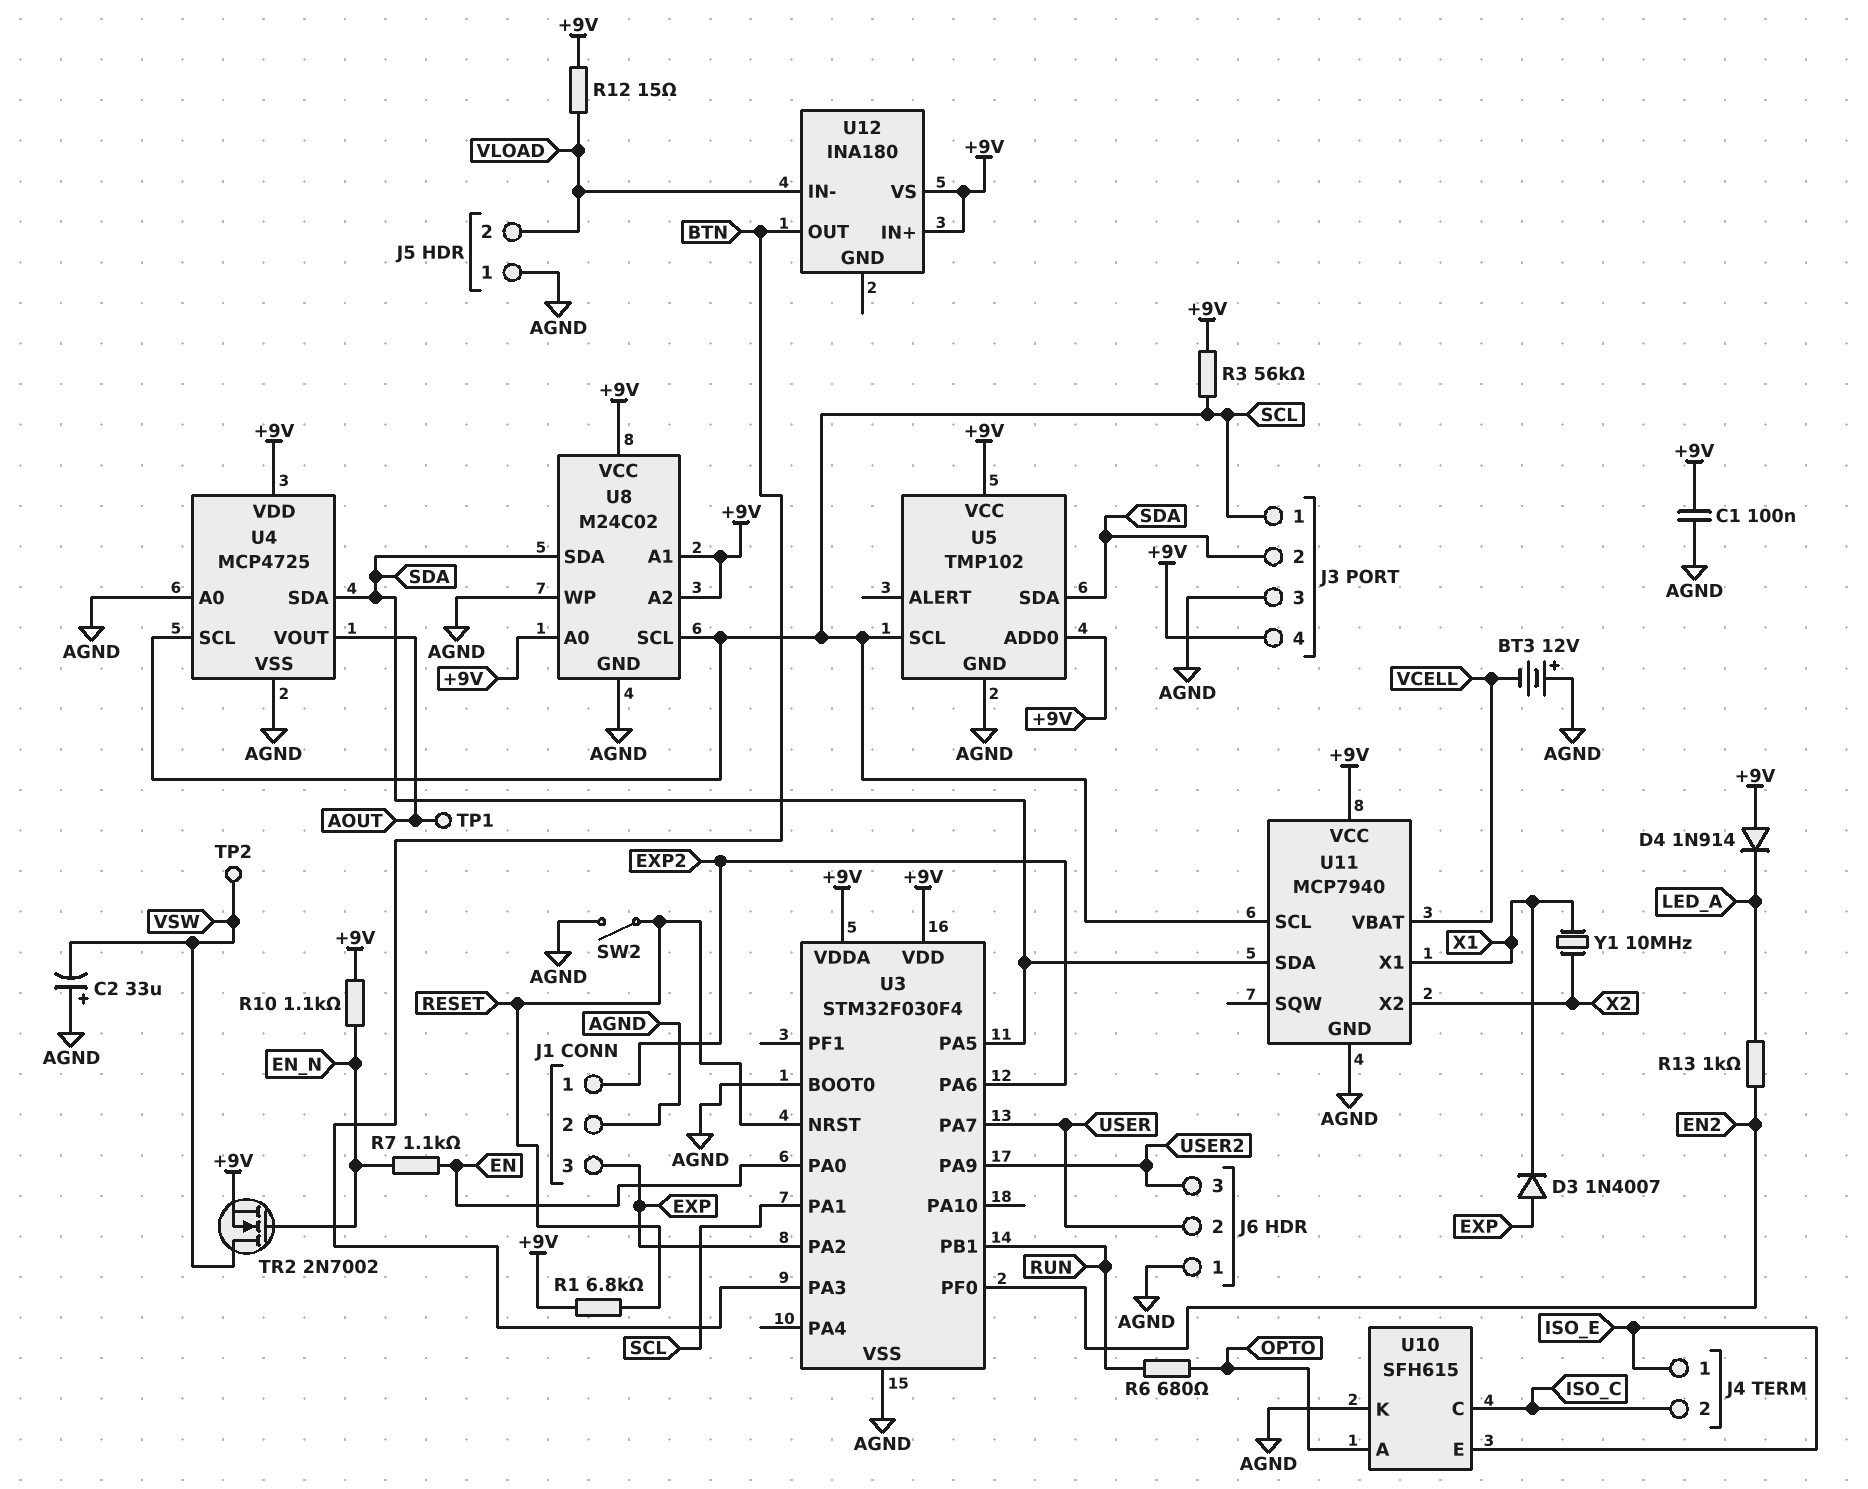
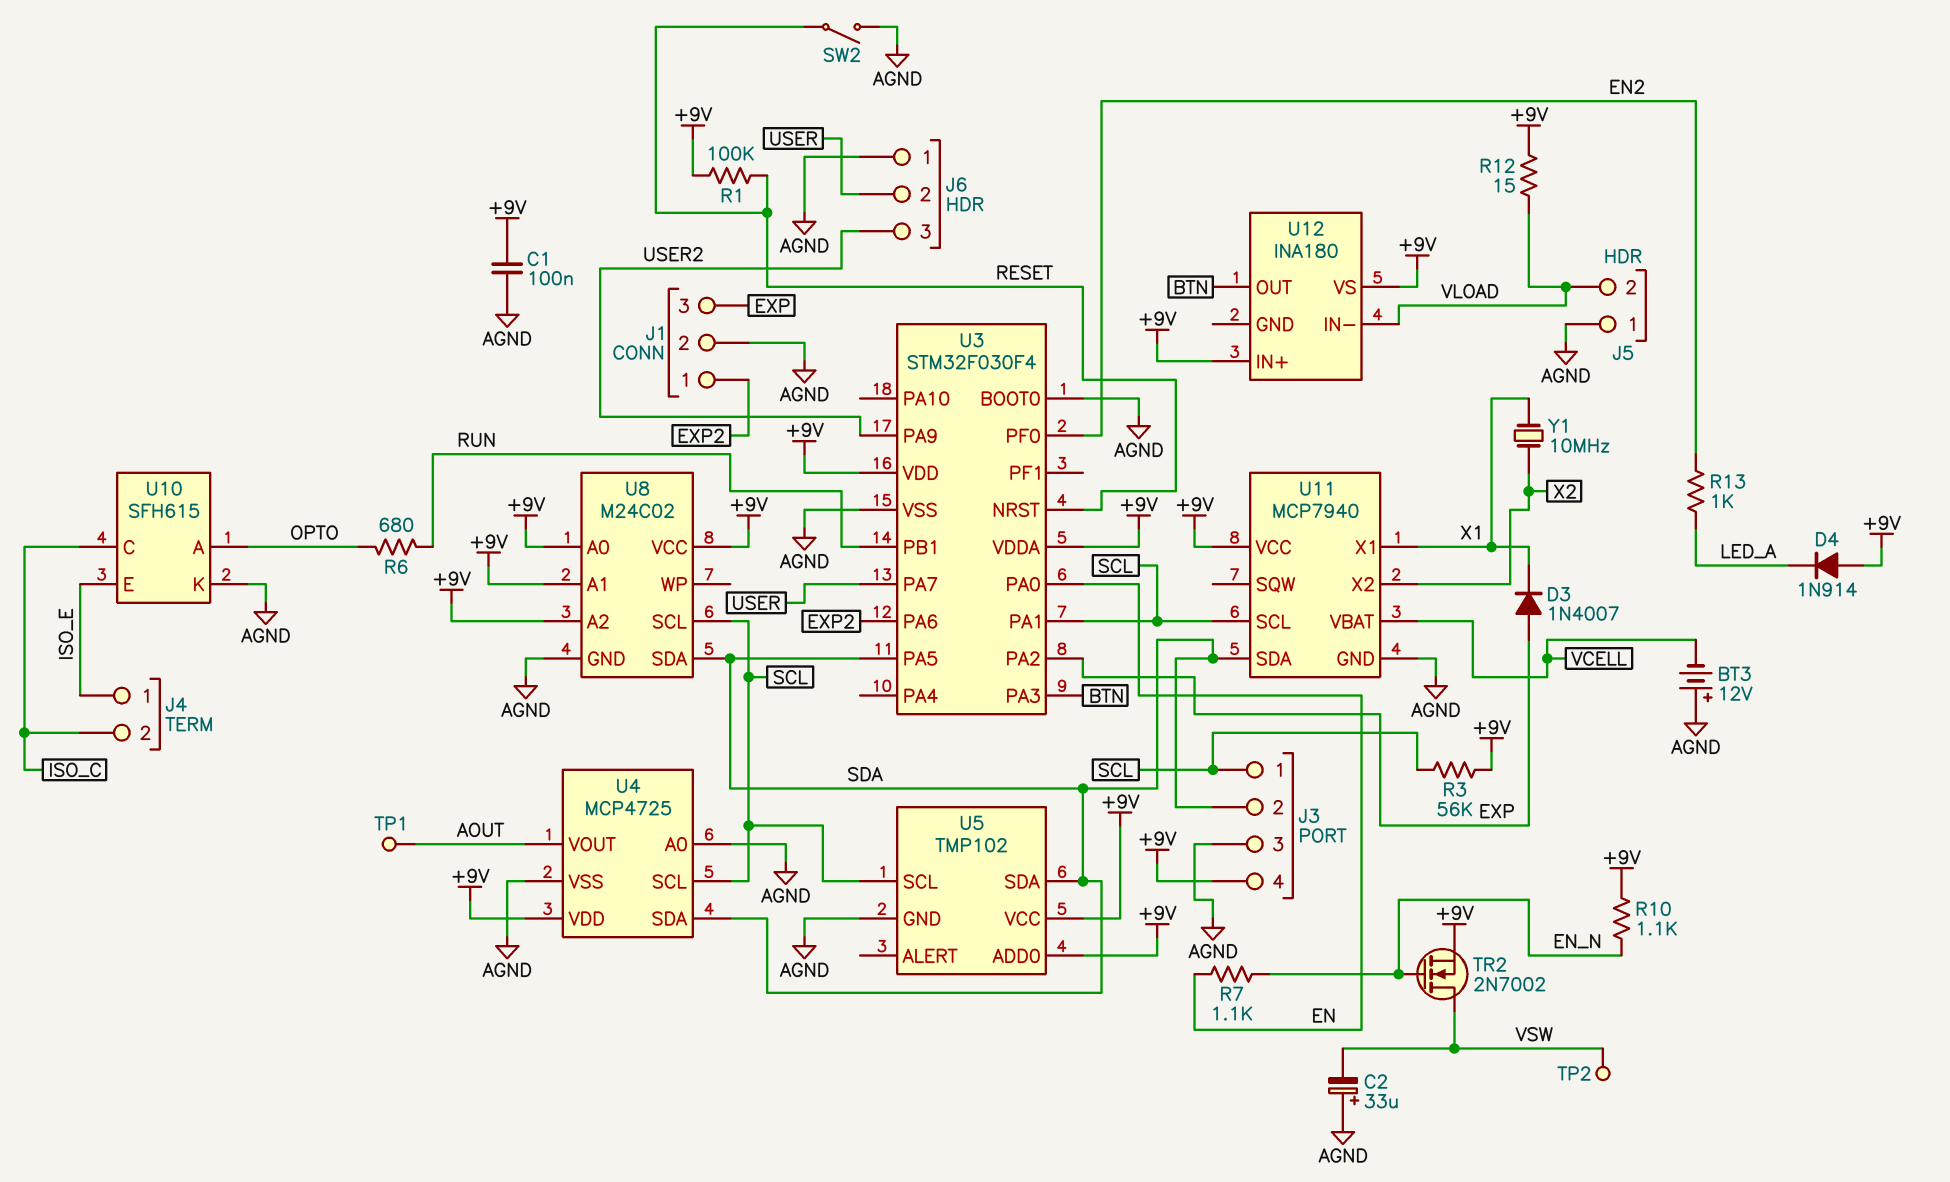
R1: 6.8k (+9V, RESET) -> 100k (+9V, RESET)
U8 pin WP: AGND -> none

